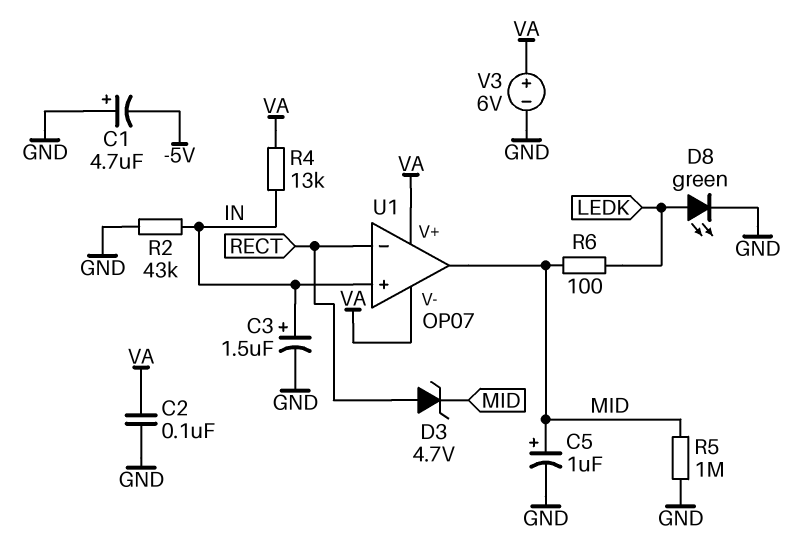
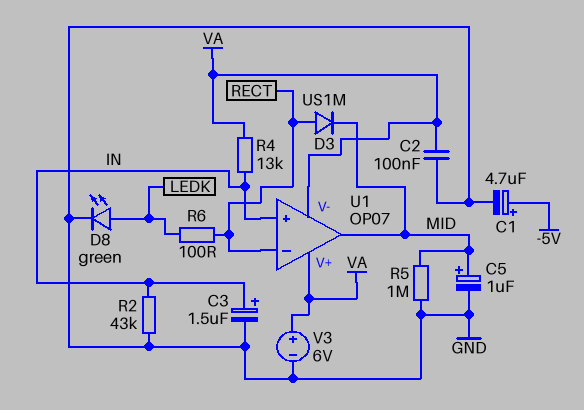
C1: 4.7uF (plus GND, minus -5V) -> 4.7uF (plus -5V, minus GND)
D3: zener 4.7V (A RECT, K MID) -> diode US1M (A RECT, K MID)
R6: 100 (LEDK, MID) -> 100 (LEDK, RECT)

